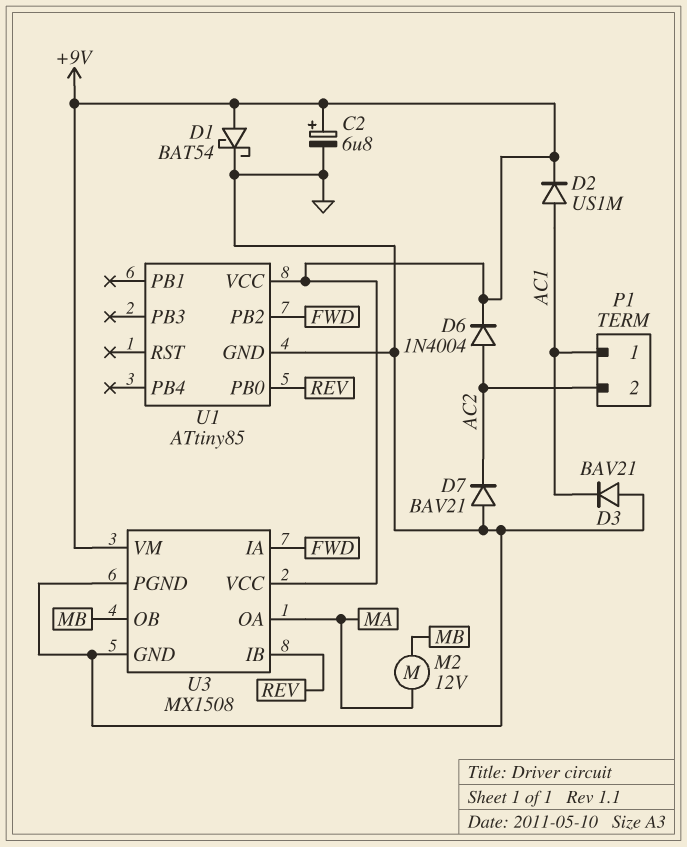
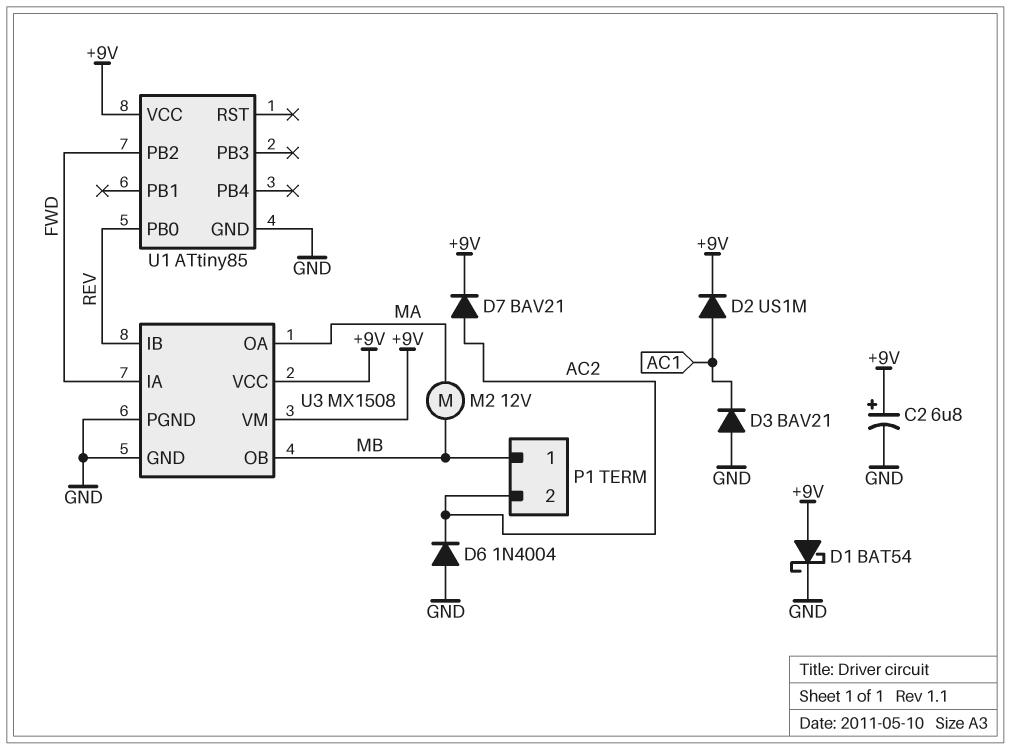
D6: diode 1N4004 (A AC2, K +9V) -> diode 1N4004 (A GND, K AC2)
D7: diode BAV21 (A GND, K AC2) -> diode BAV21 (A AC2, K +9V)
P1 pin 1: AC1 -> MB

